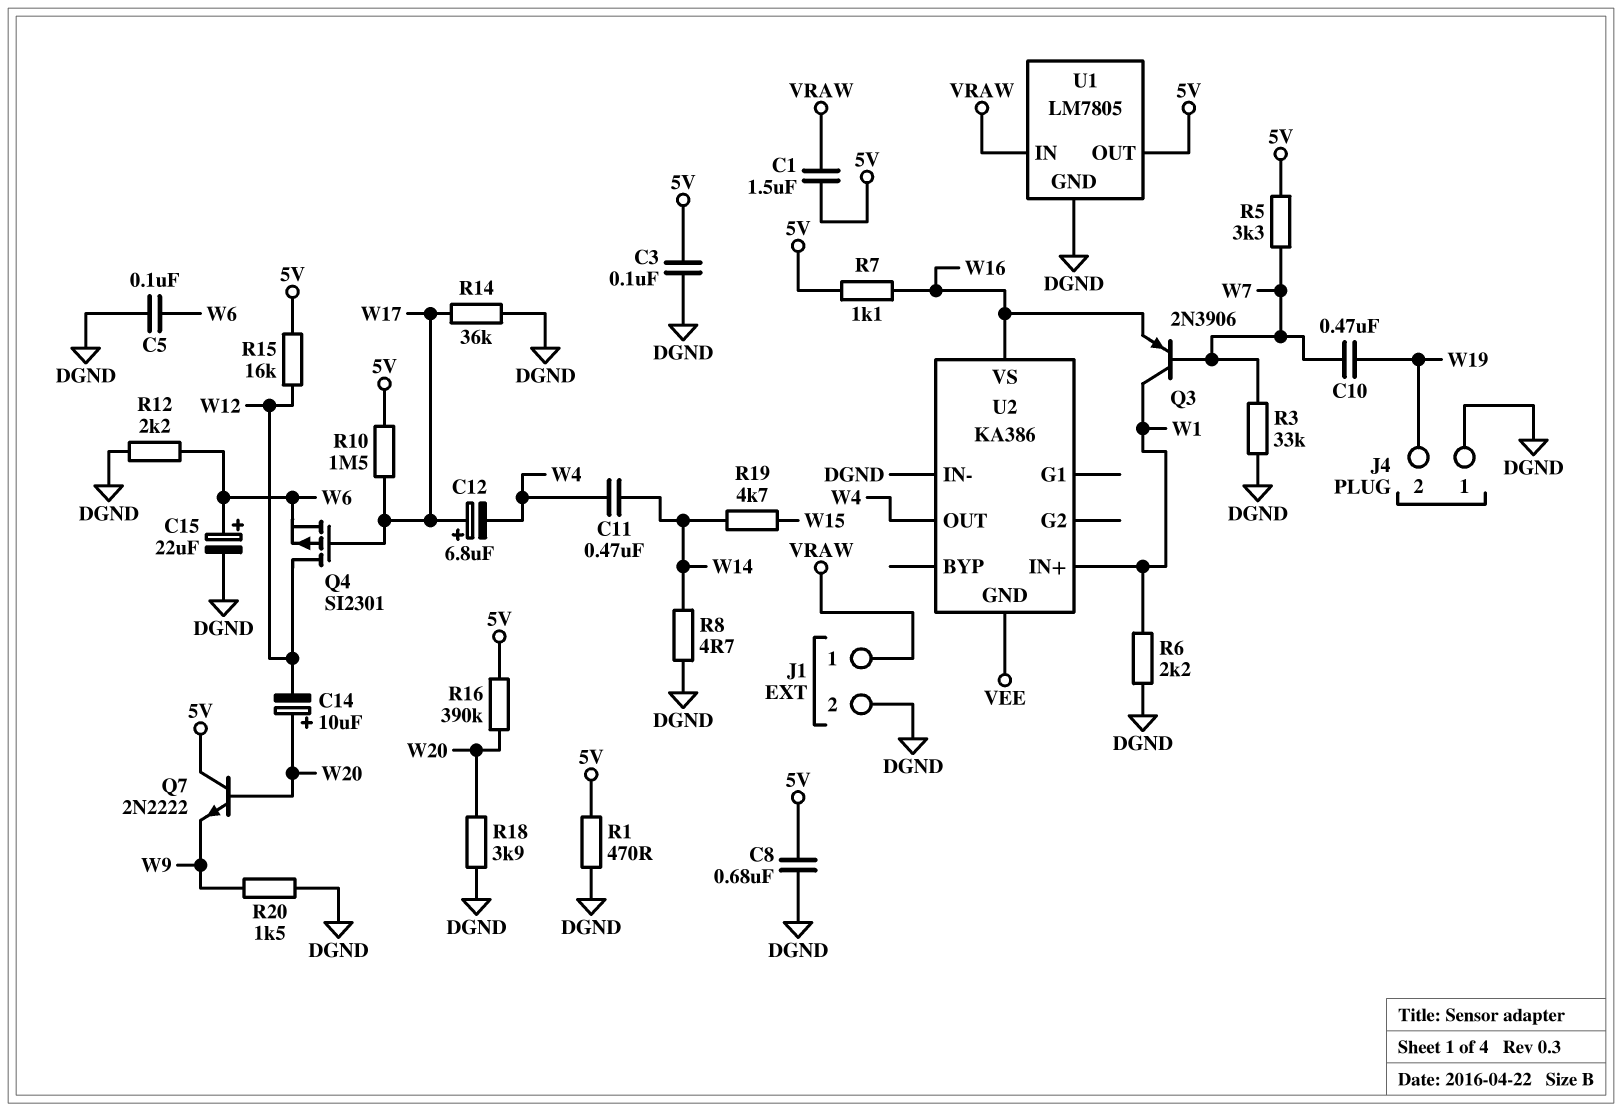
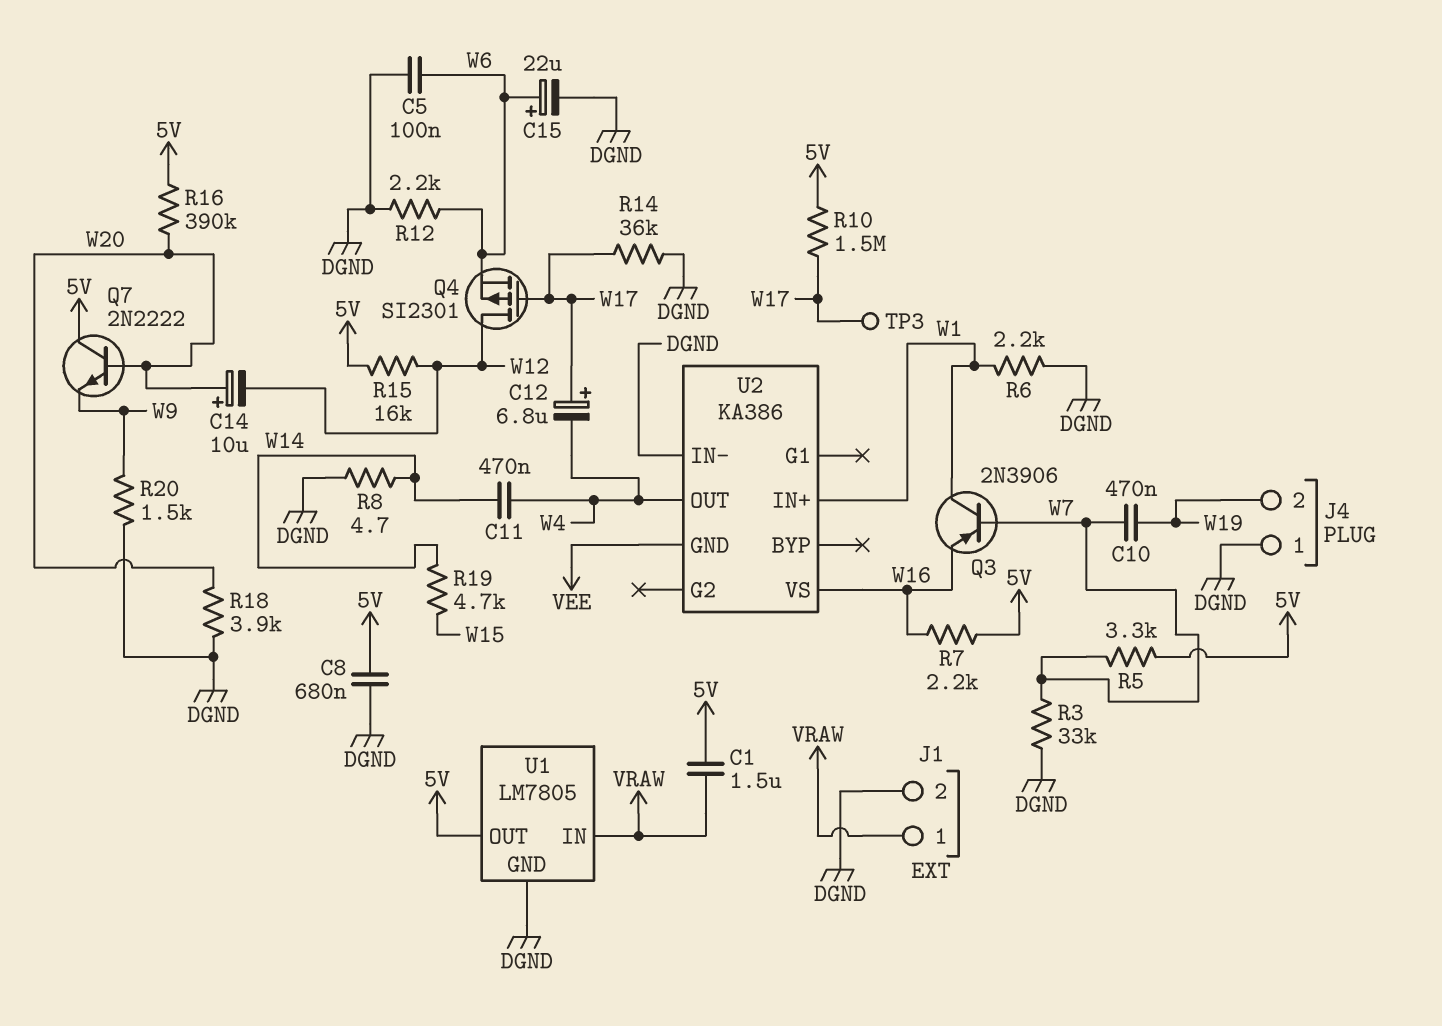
C3: 100nF (5V, DGND) -> none
R1: 470 (5V, DGND) -> none
R7: 1.1k (5V, W16) -> 2.2k (5V, W16)
TP3: none -> test point (W17)

